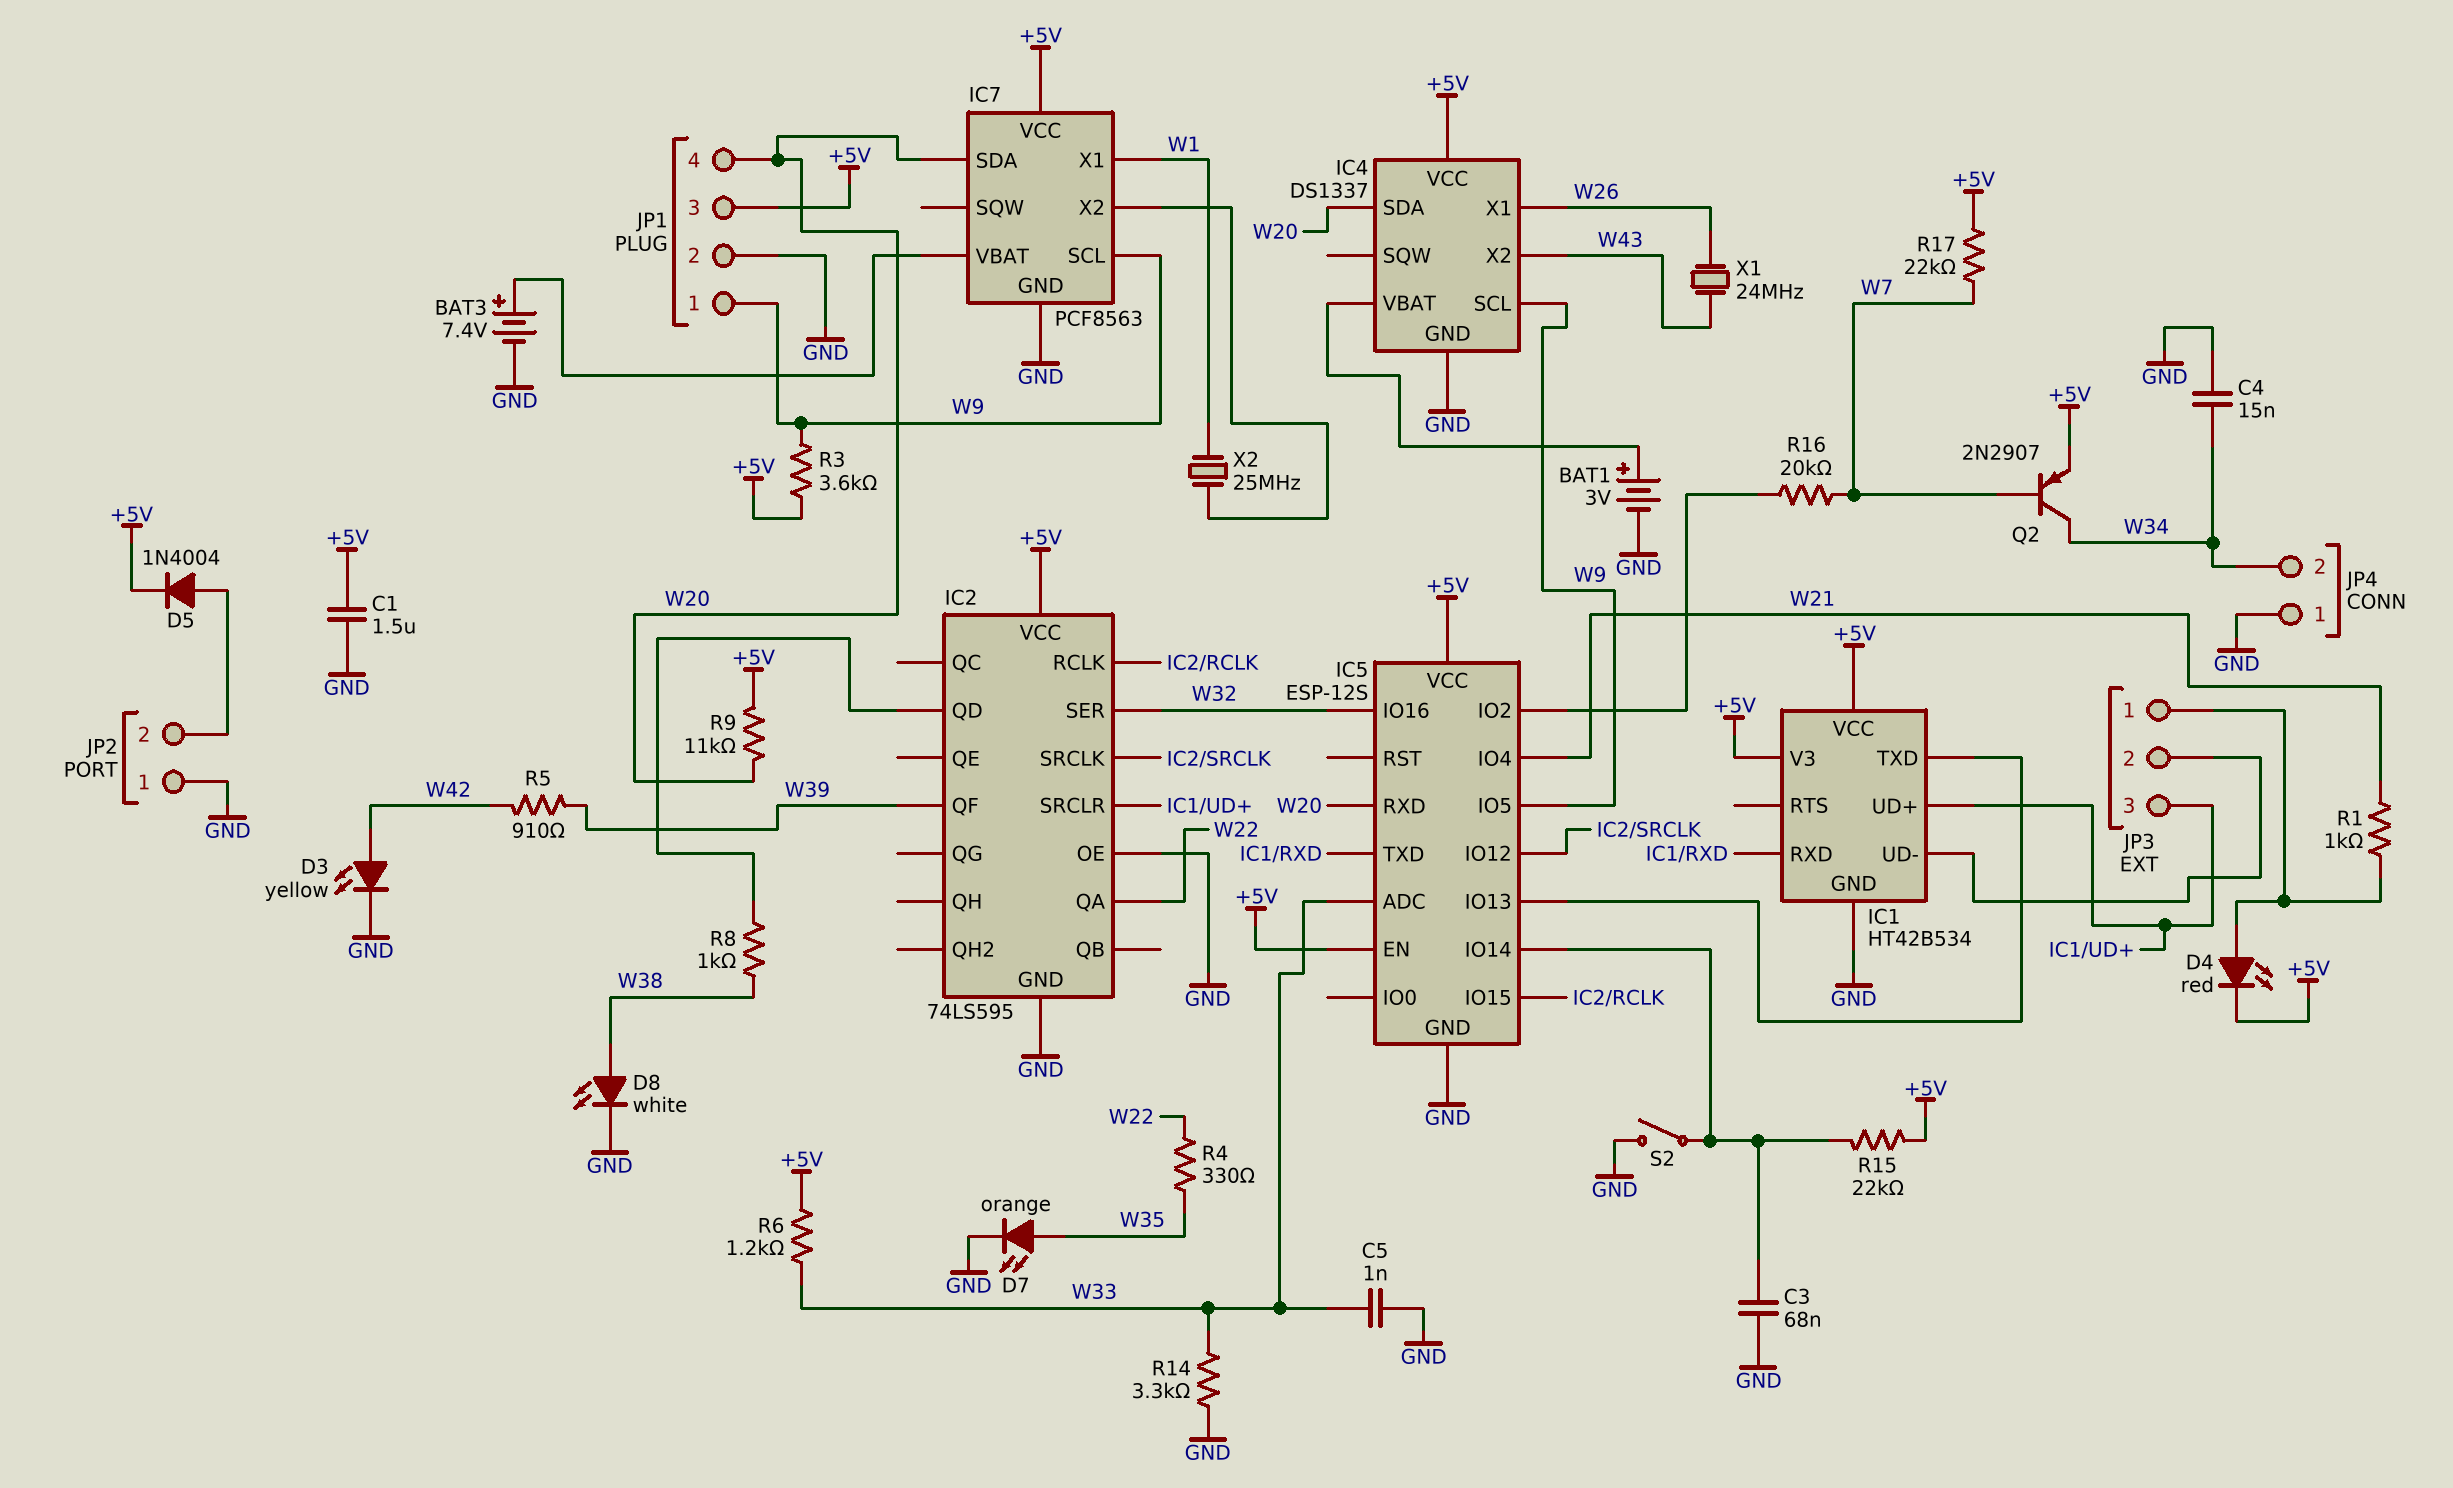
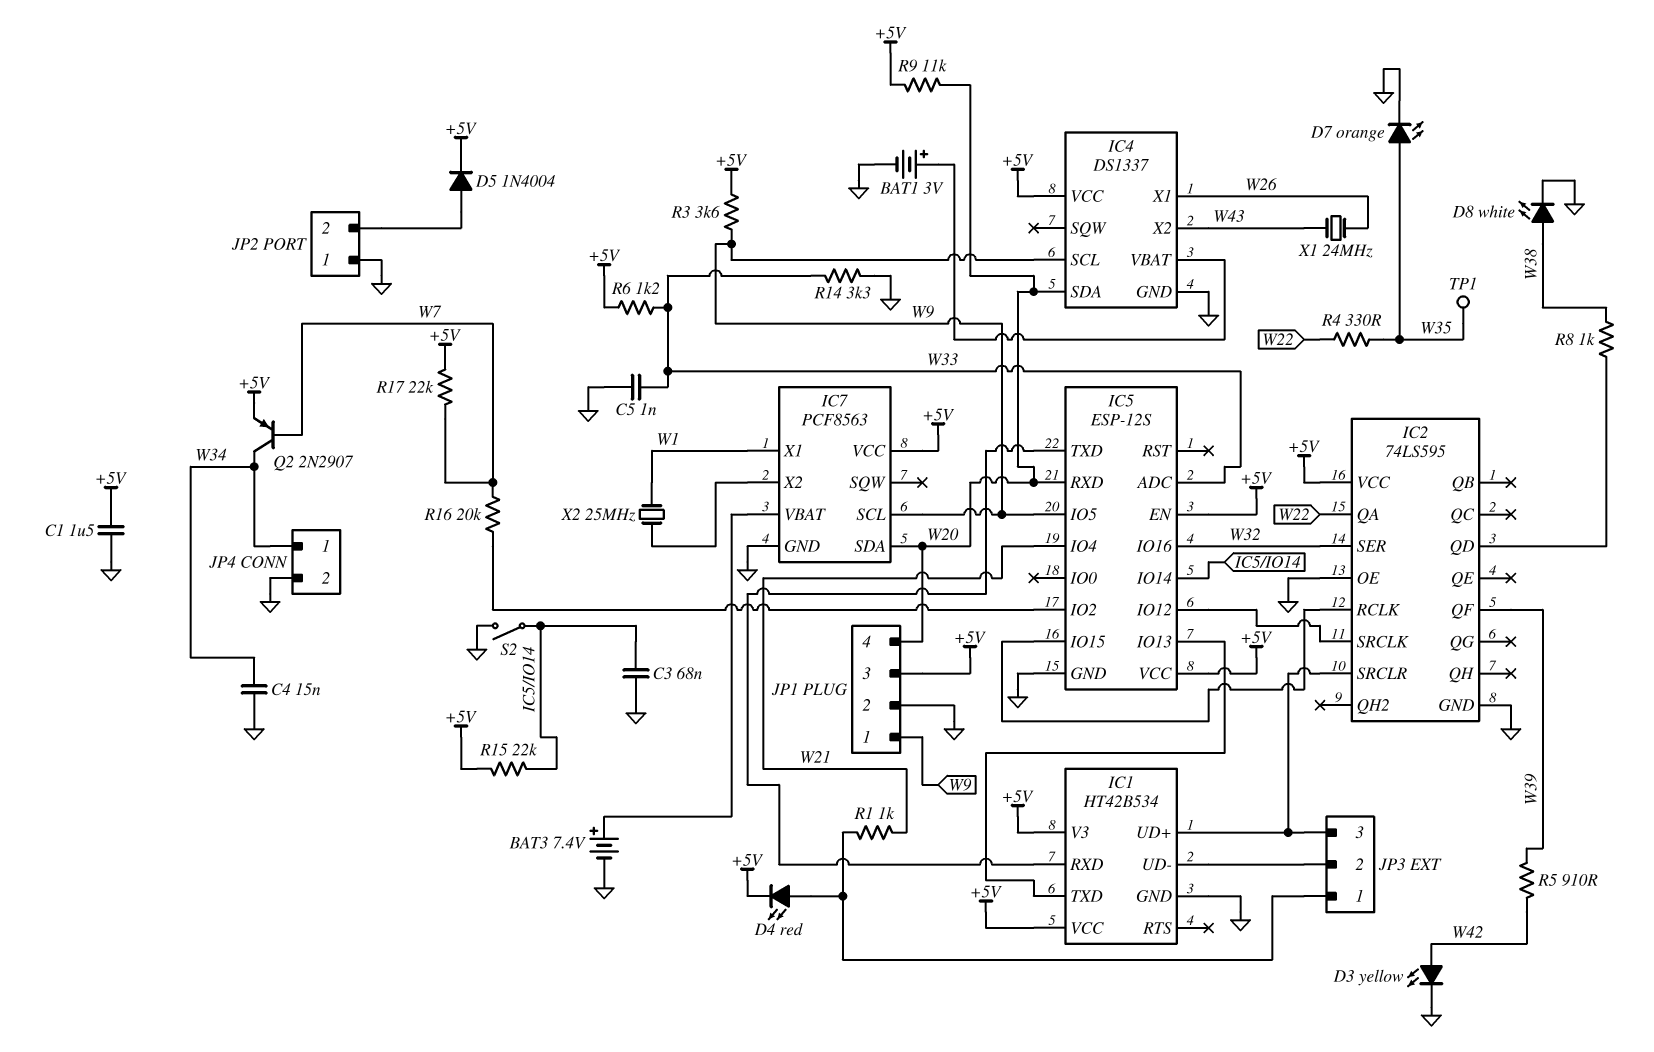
JP4 pin 1: GND -> W34
JP4 pin 2: W34 -> GND
TP1: none -> test point (W35)

